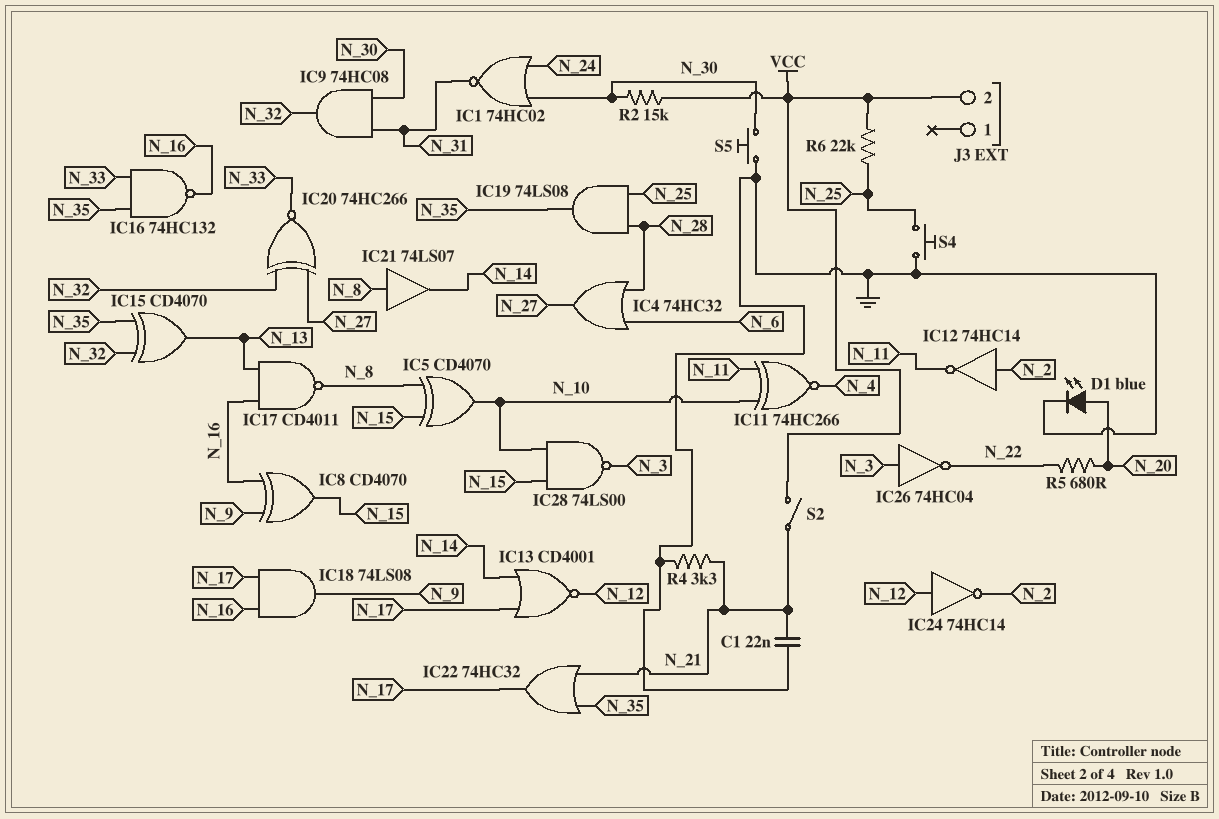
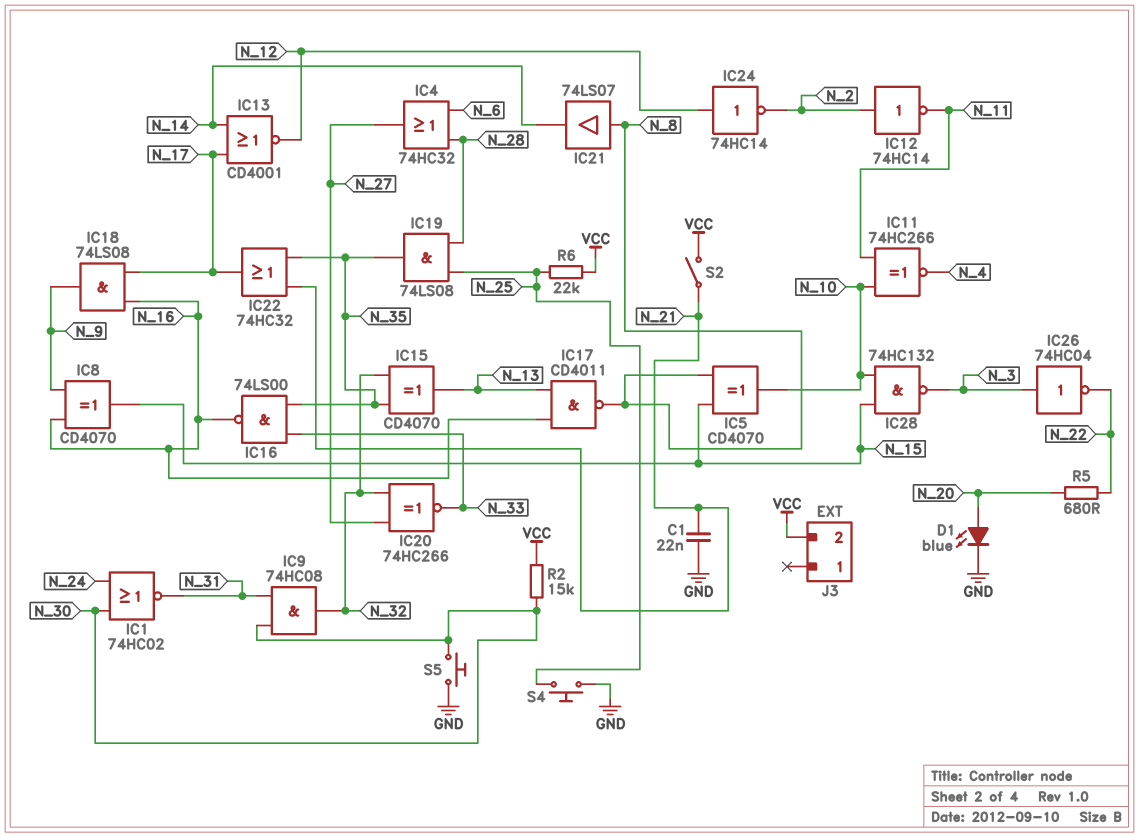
IC16: NAND 74HC132 (in N_33, in N_35, out N_16) -> NAND 74LS00 (in N_33, in N_35, out N_16)
IC28: NAND 74LS00 (in N_10, in N_15, out N_3) -> NAND 74HC132 (in N_10, in N_15, out N_3)
R4: 3.3k (GND, N_21) -> none

